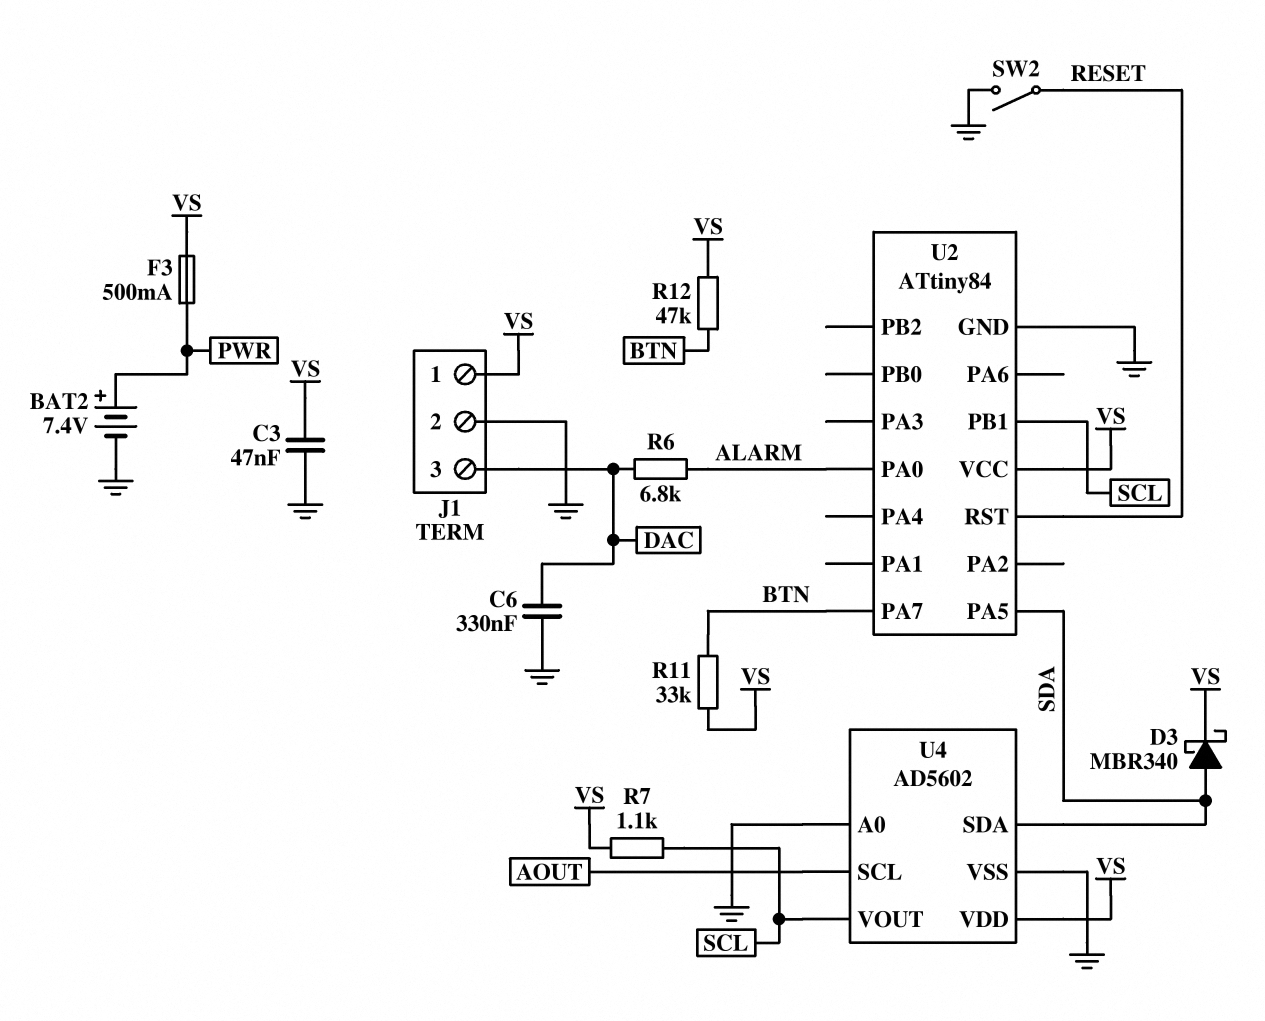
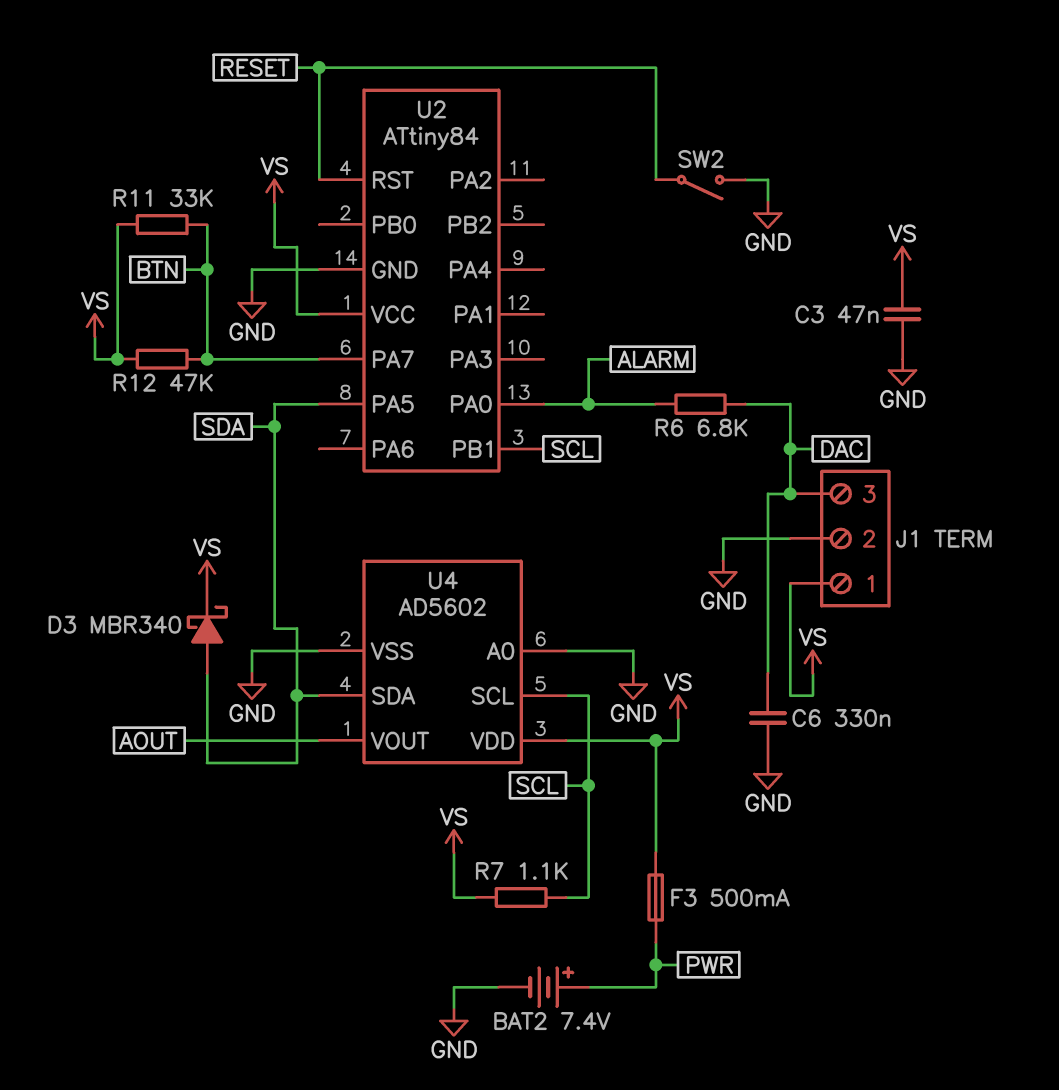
U4 pin SCL: AOUT -> SCL
U4 pin VOUT: SCL -> AOUT

